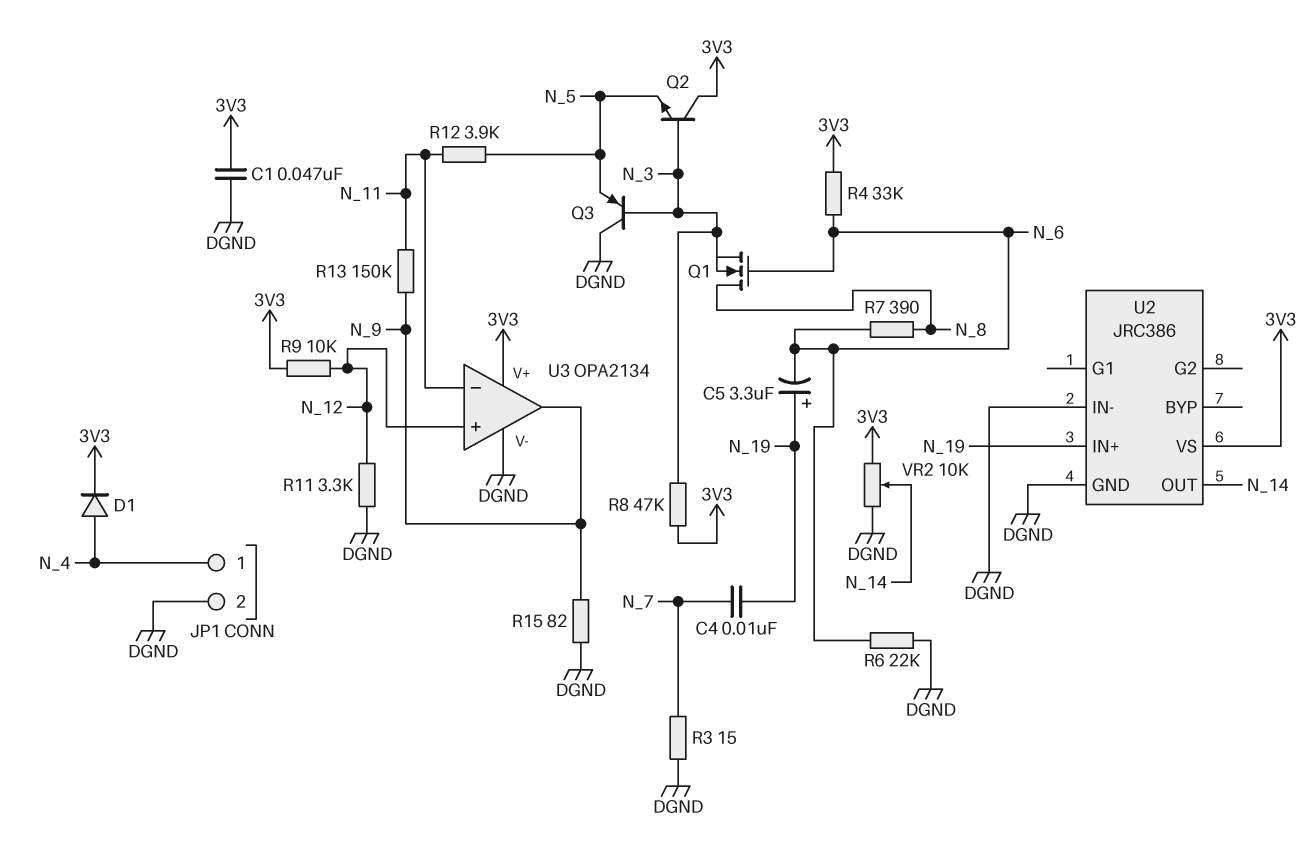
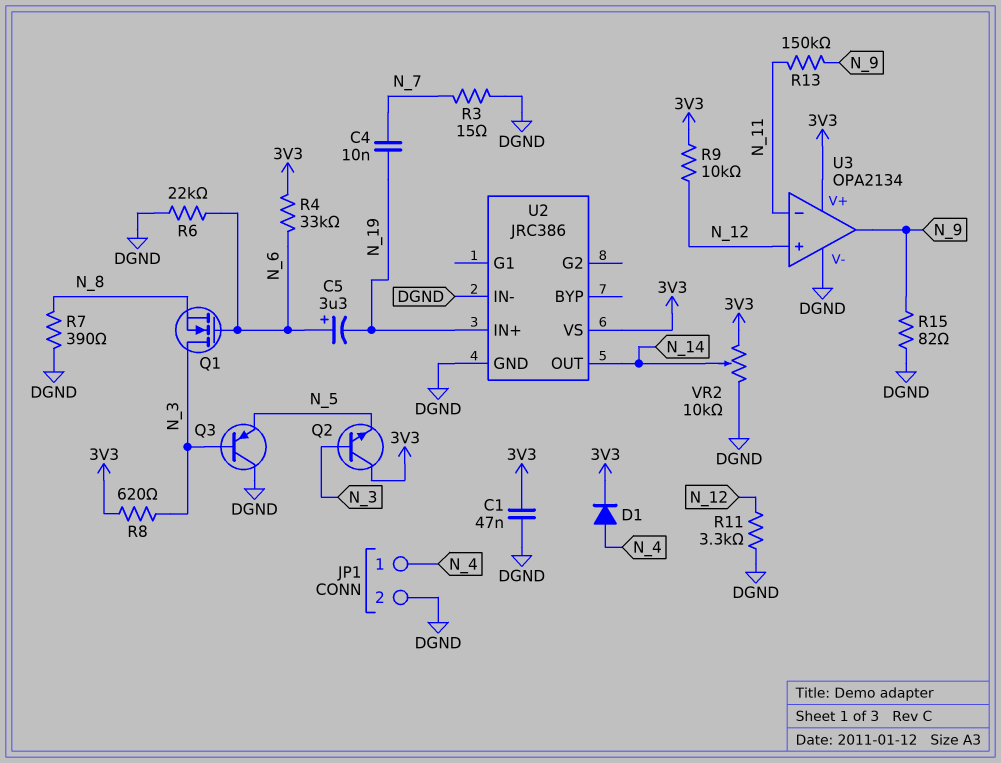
C5: 3.3uF (plus N_19, minus N_6) -> 3.3uF (plus N_6, minus N_19)
Q1: NMOS (G N_6, D N_8, S N_3) -> NMOS (G N_6, D N_3, S N_8)
R7: 390 (N_6, N_8) -> 390 (DGND, N_8)
R8: 47k (3V3, N_3) -> 620 (3V3, N_3)
R12: 3.9k (N_5, N_11) -> none

